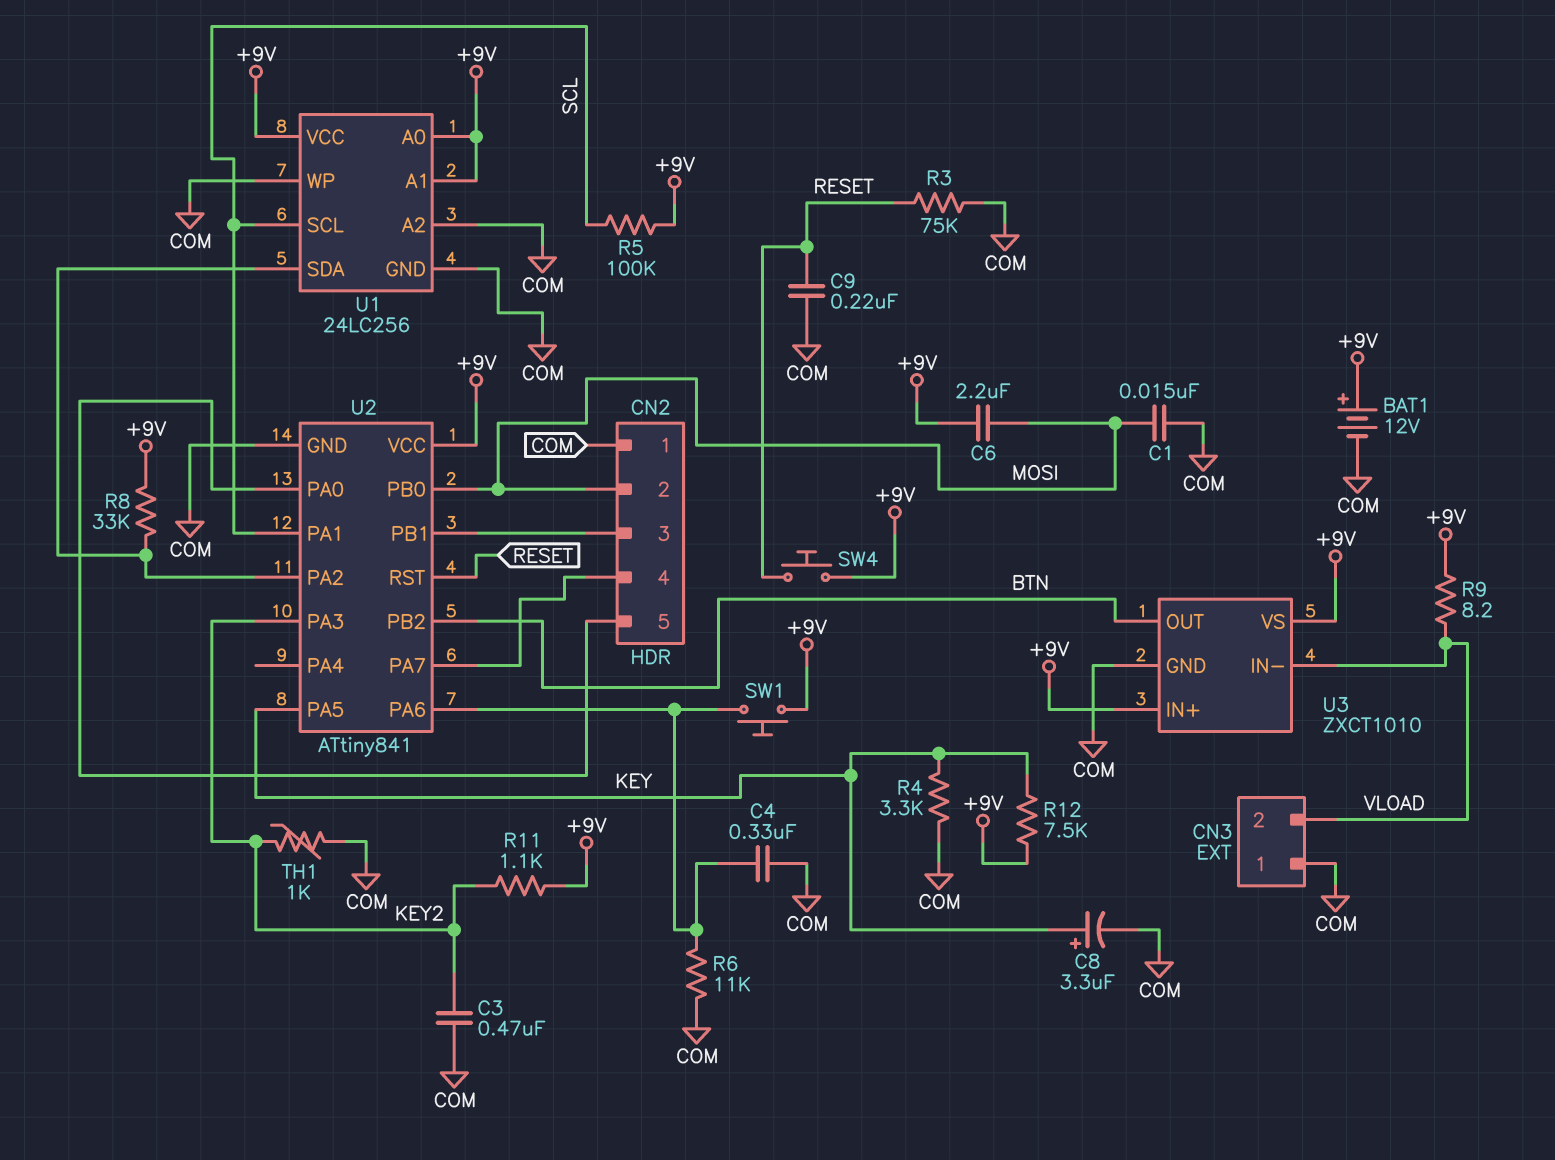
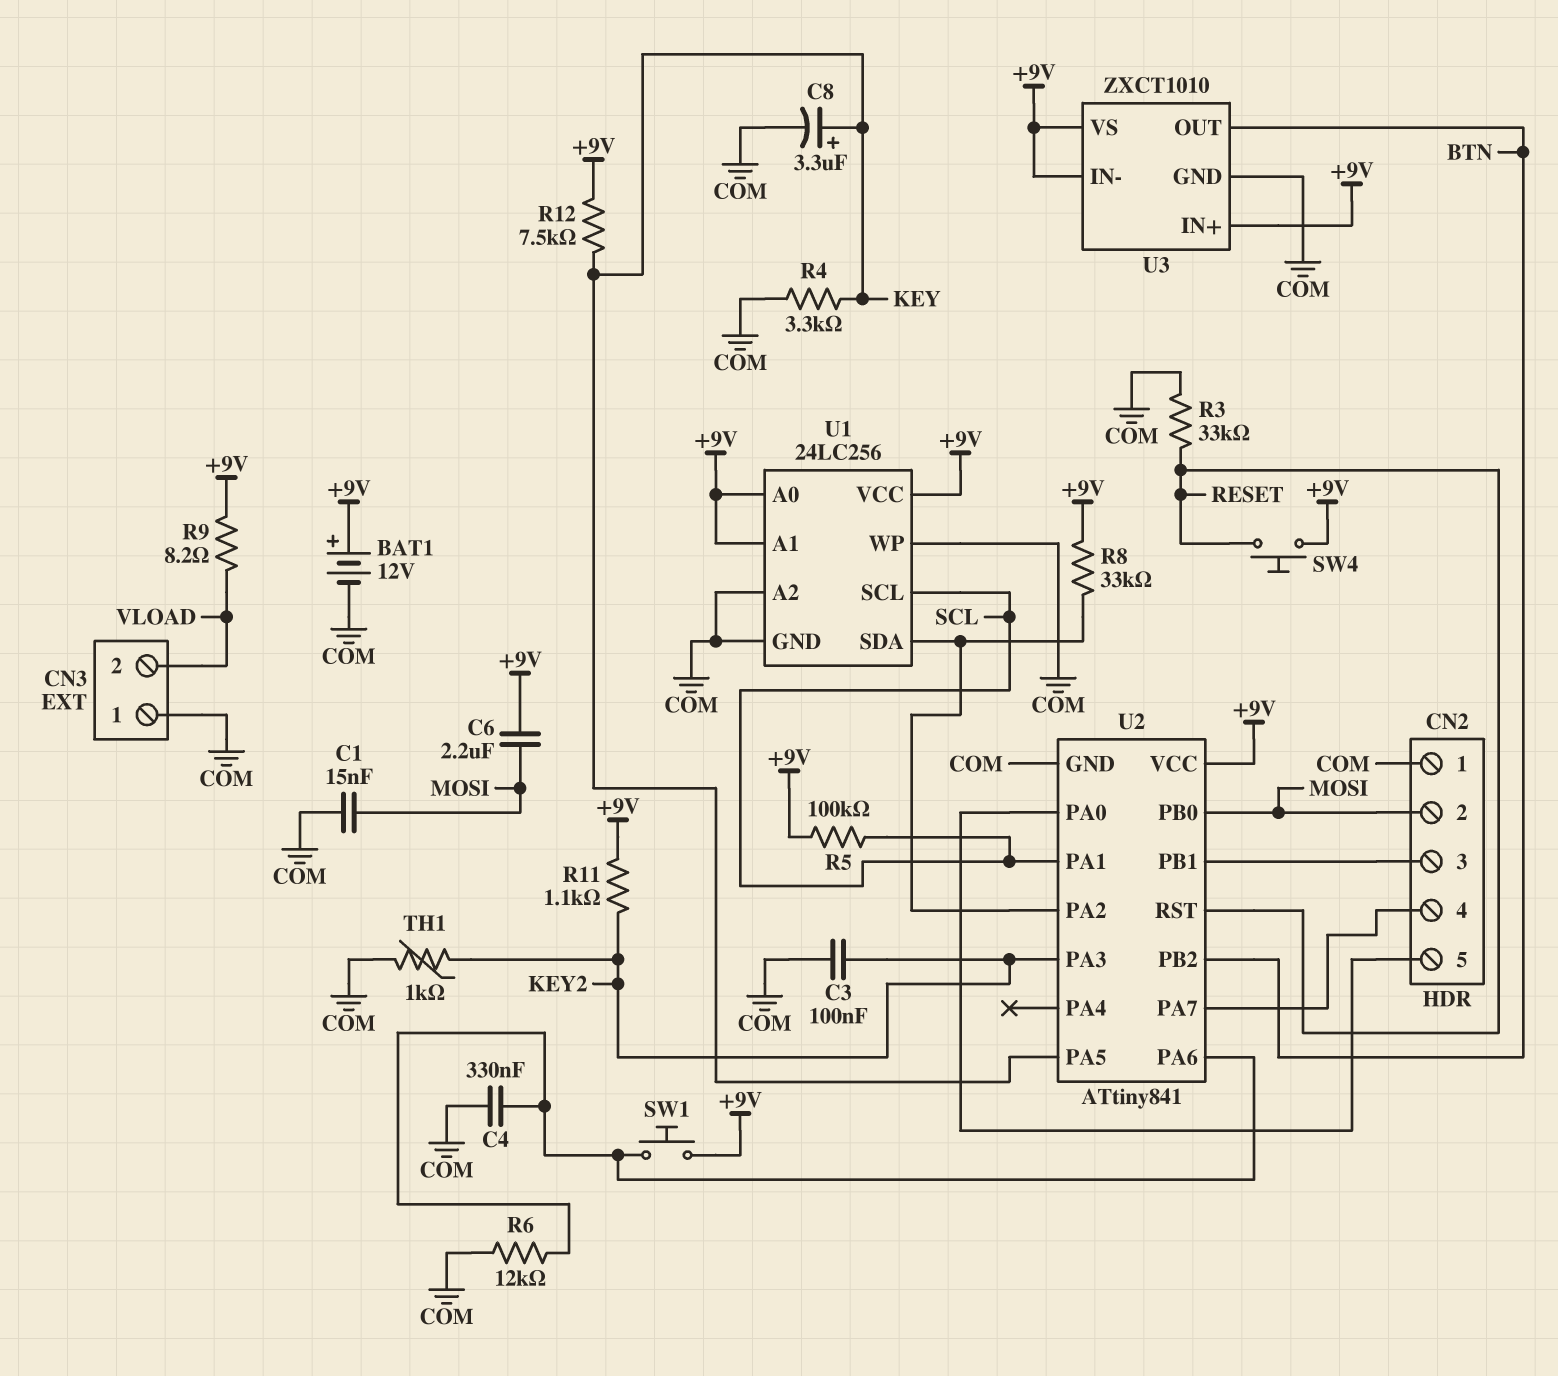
C3: 470nF (COM, KEY2) -> 100nF (COM, KEY2)
C9: 220nF (COM, RESET) -> none
R3: 75k (COM, RESET) -> 33k (COM, RESET)
R6: 11k (COM, U2/PA6) -> 12k (COM, U2/PA6)
U3 pin IN-: VLOAD -> +9V

